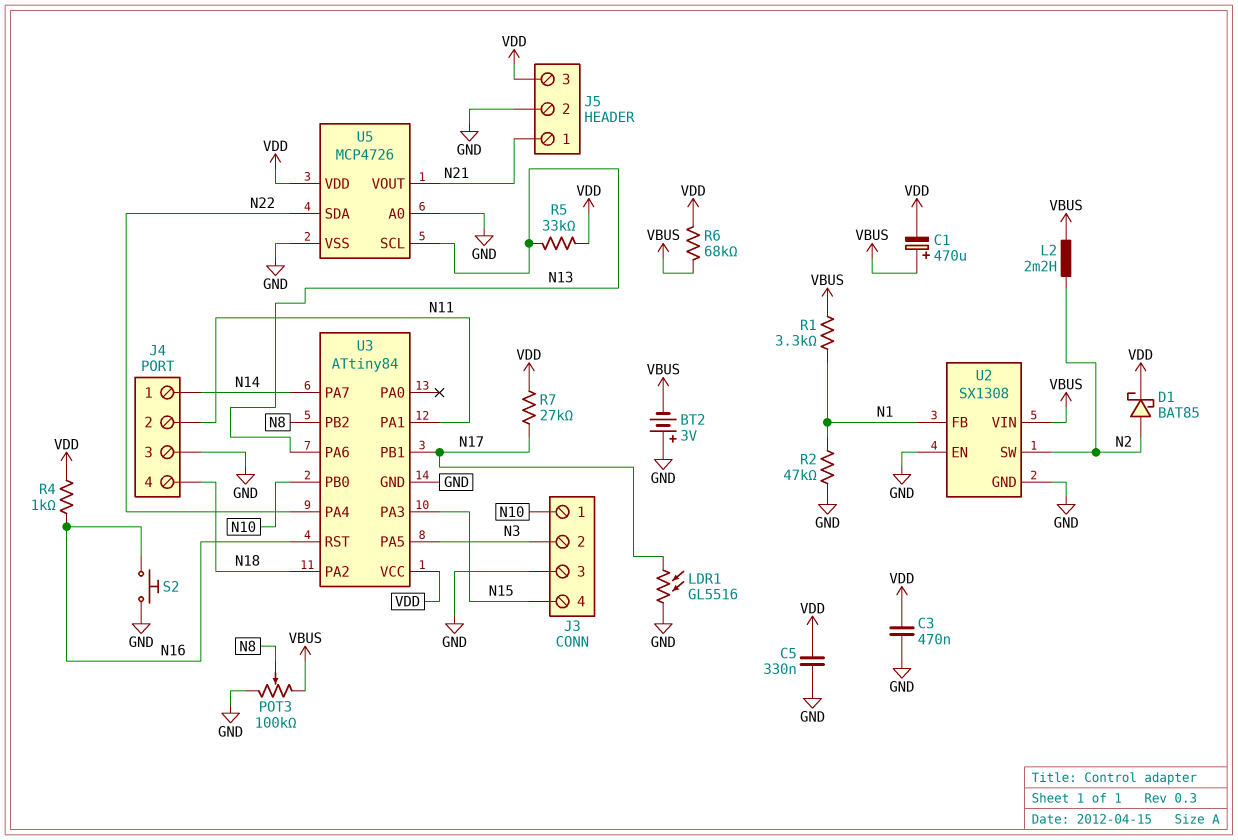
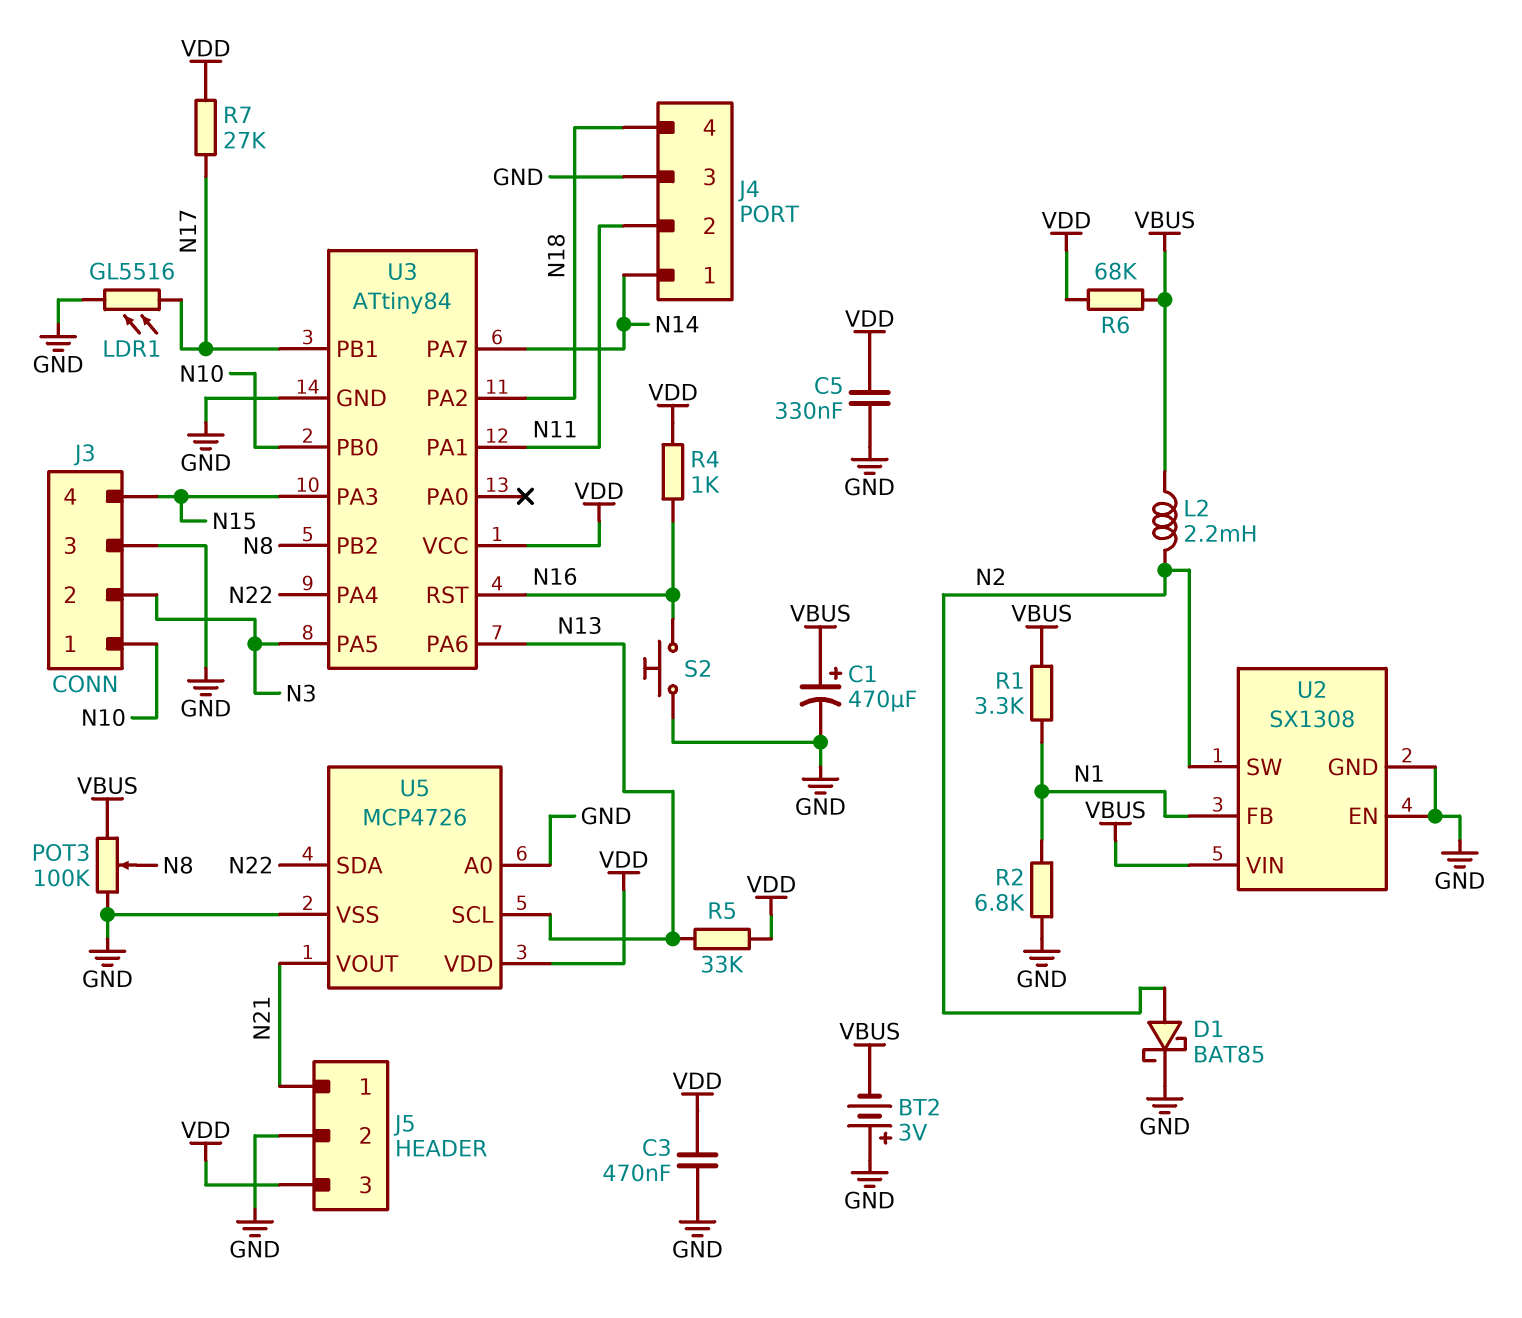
C1: 470uF (plus VBUS, minus VDD) -> 470uF (plus VBUS, minus GND)
D1: schottky BAT85 (A N2, K VDD) -> schottky BAT85 (A N2, K GND)
R2: 47k (GND, N1) -> 6.8k (GND, N1)

